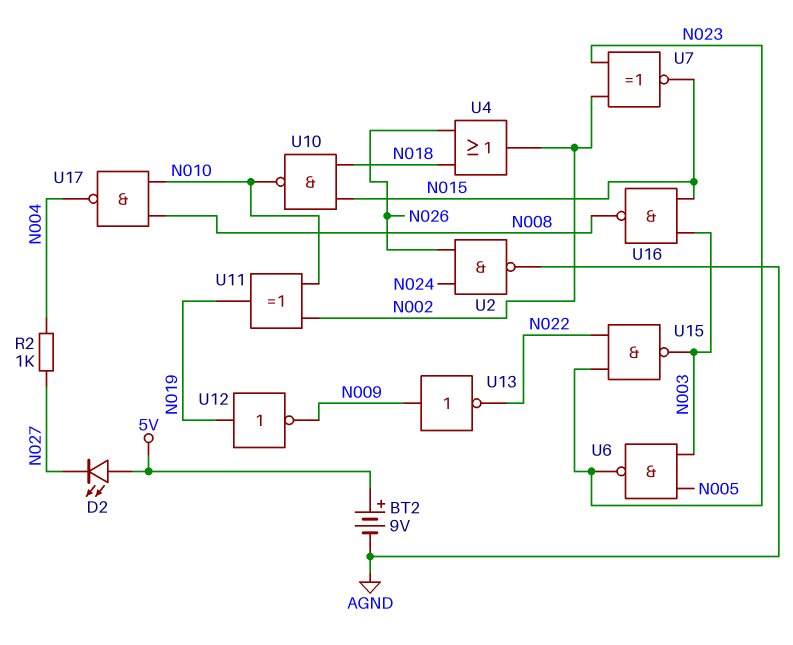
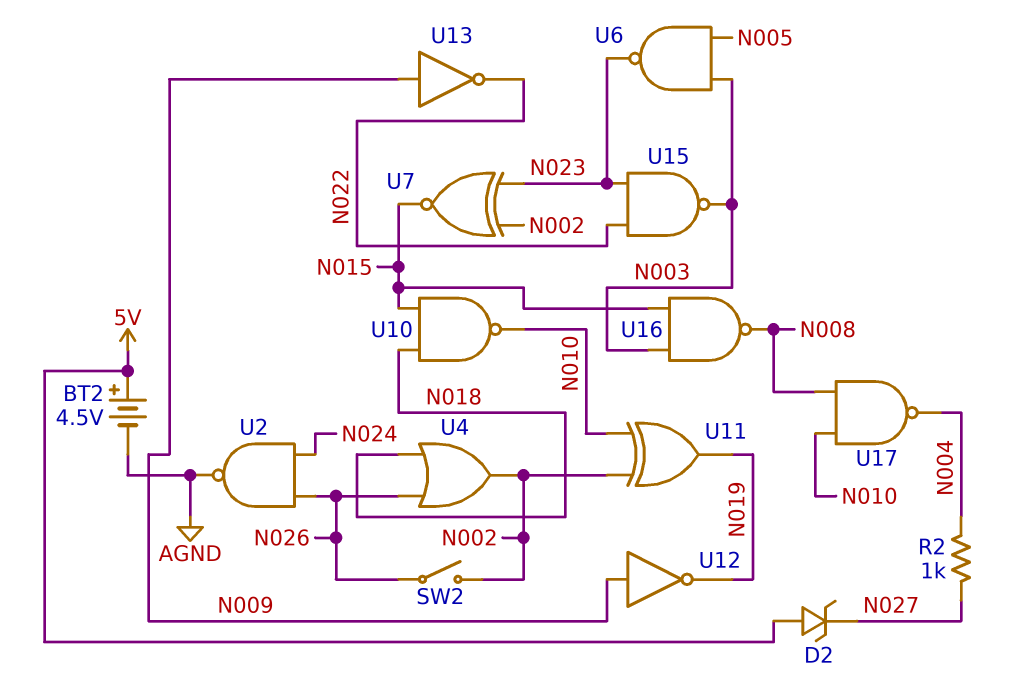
BT2: 9V (plus 5V, minus AGND) -> 4.5V (plus 5V, minus AGND)
D2: LED (A 5V, K N027) -> zener (A 5V, K N027)
SW2: none -> switch (N002, N026)
U12: NOT (in N019, out N009) -> NOT (in N009, out N019)

